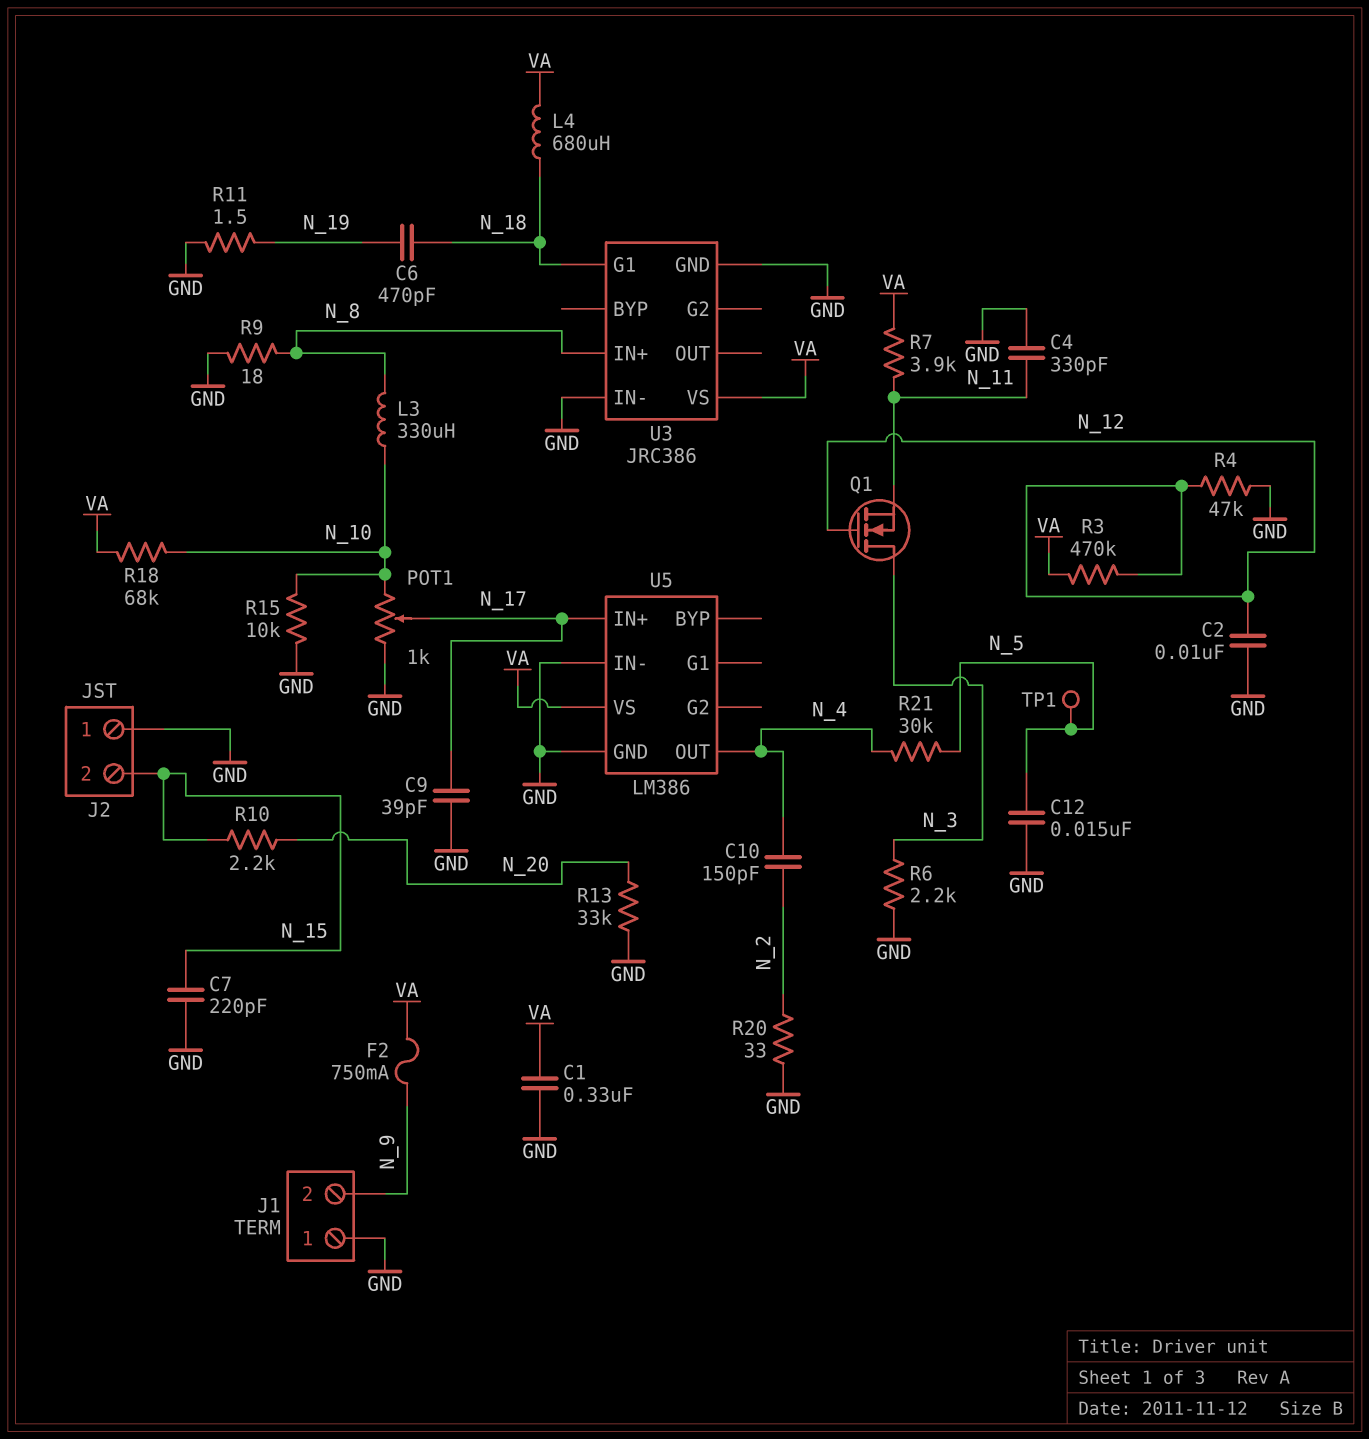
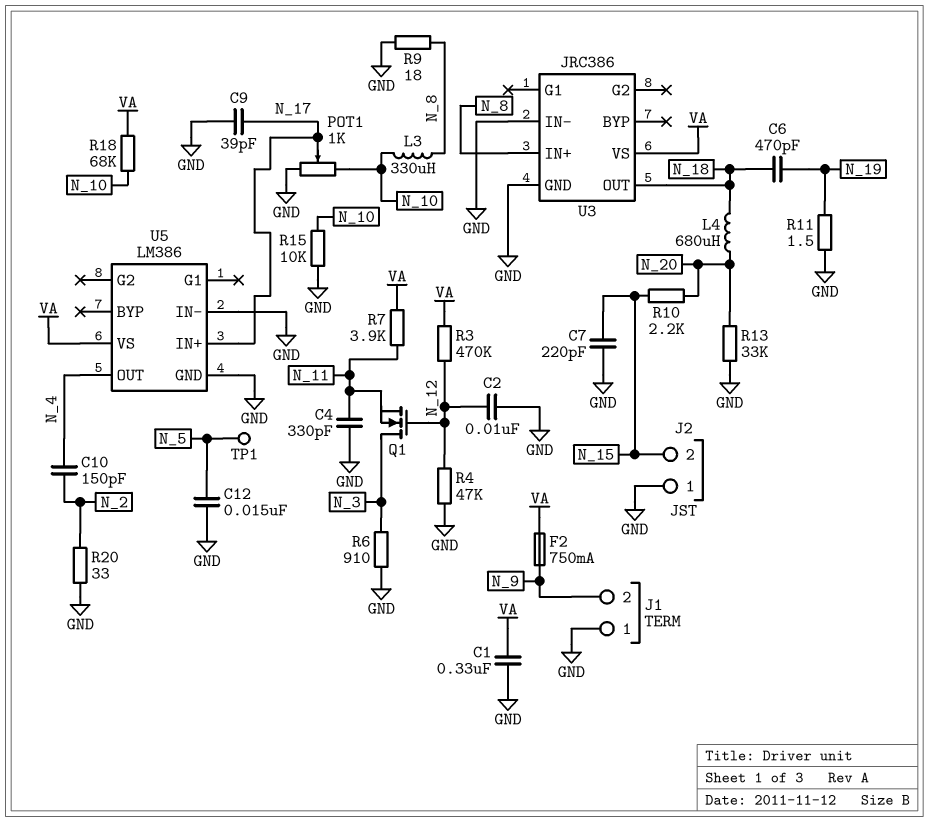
L4: 680uH (N_18, VA) -> 680uH (N_18, N_20)
R6: 2.2k (GND, N_3) -> 910 (GND, N_3)
R21: 30k (N_4, N_5) -> none
U3 pin G1: N_18 -> none
U3 pin OUT: none -> N_18

